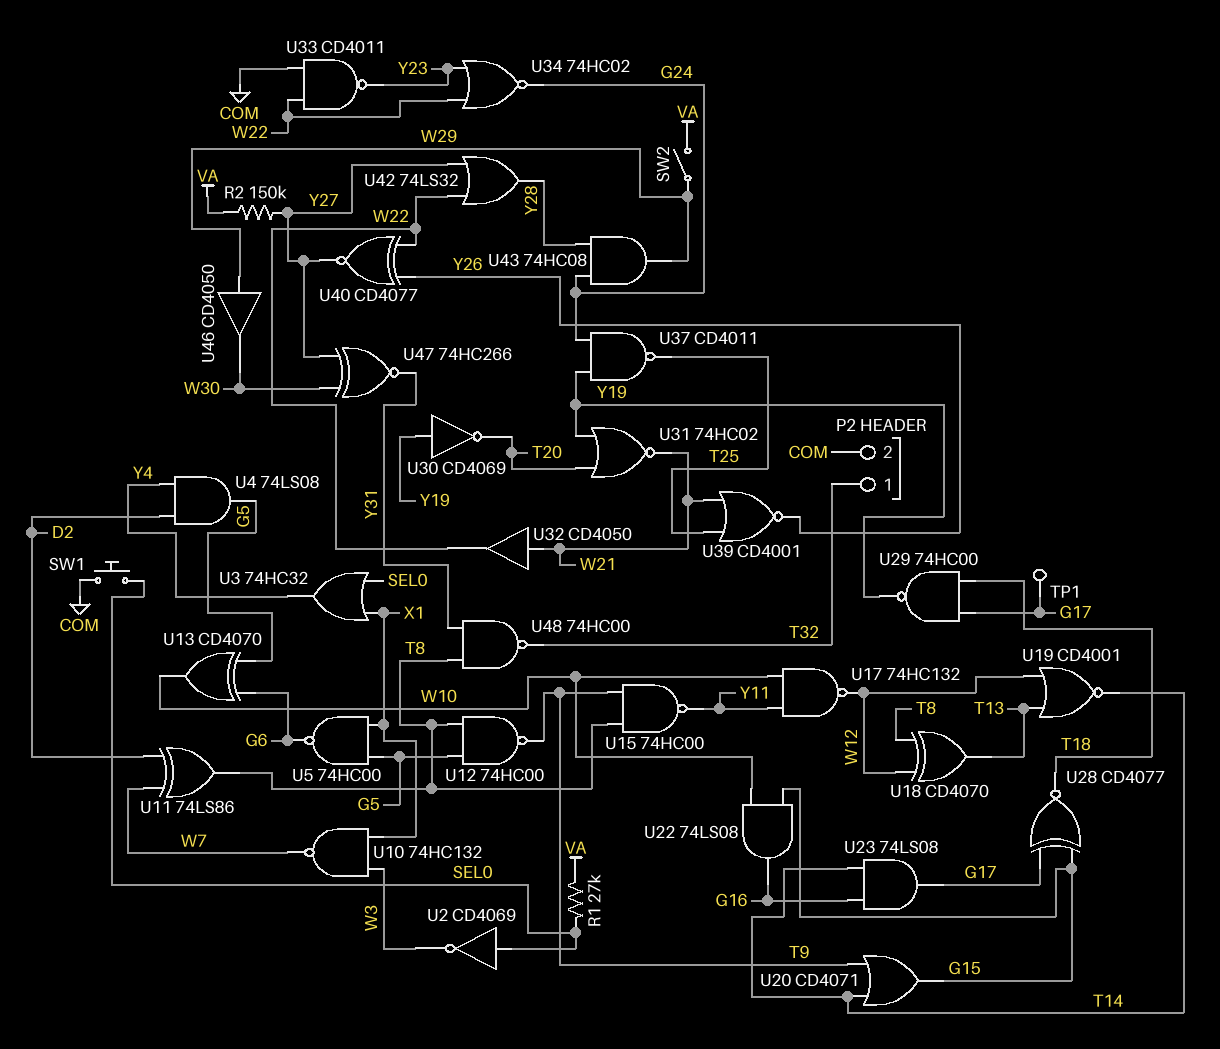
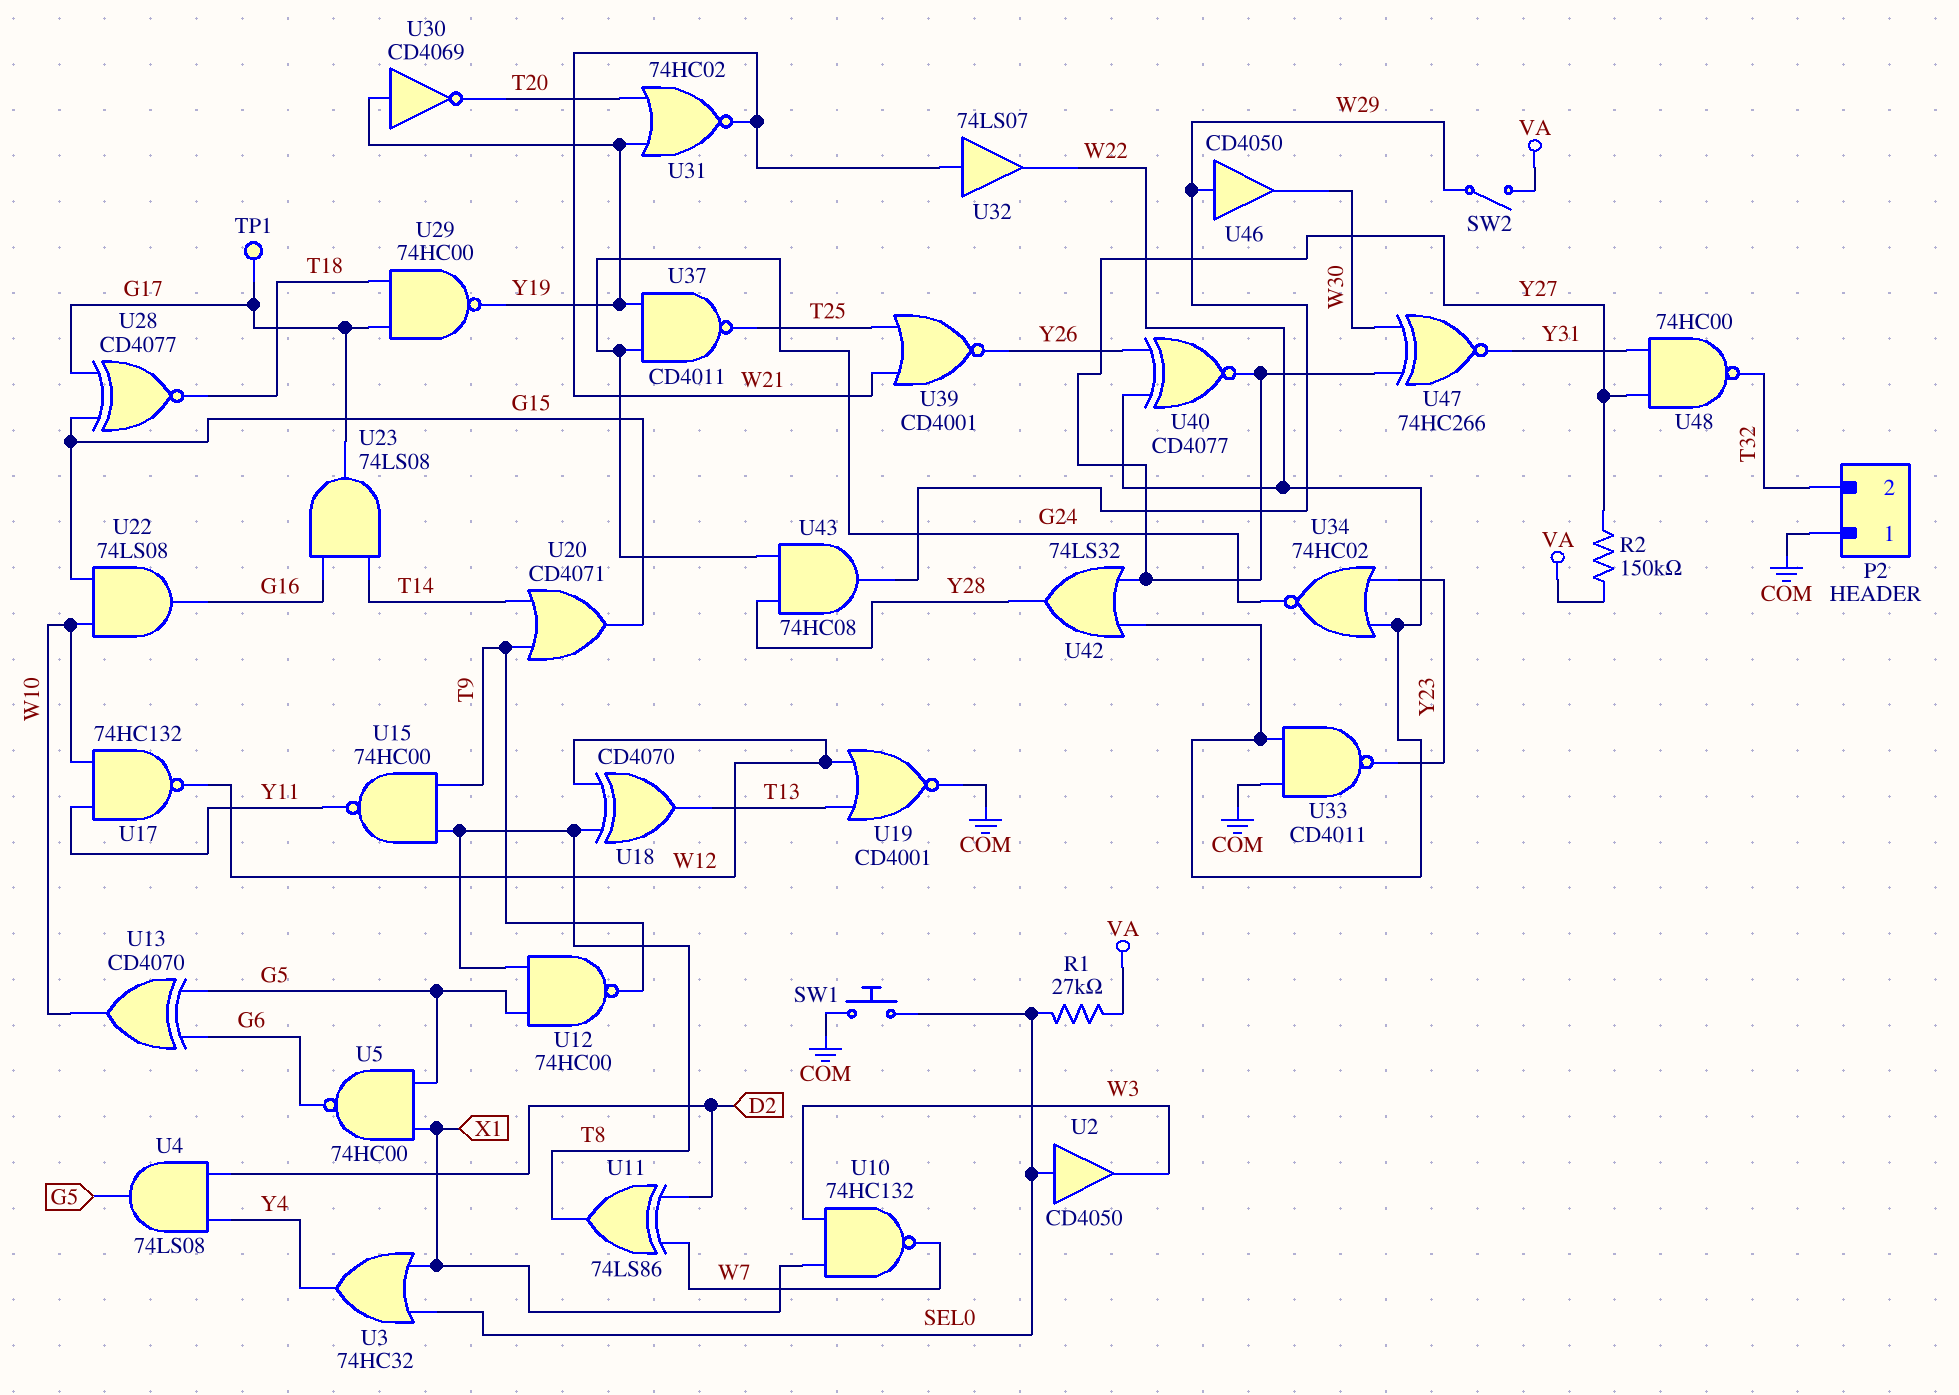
P2 pin 1: T32 -> COM
P2 pin 2: COM -> T32
U2: NOT CD4069 (in SEL0, out W3) -> buffer CD4050 (in SEL0, out W3)
U19: NOR CD4001 (in T13, in W12, out T14) -> NOR CD4001 (in T13, in W12, out COM)
U32: buffer CD4050 (in W21, out W22) -> buffer 74LS07 (in W21, out W22)
U48: NAND 74HC00 (in T8, in Y31, out T32) -> NAND 74HC00 (in Y27, in Y31, out T32)

